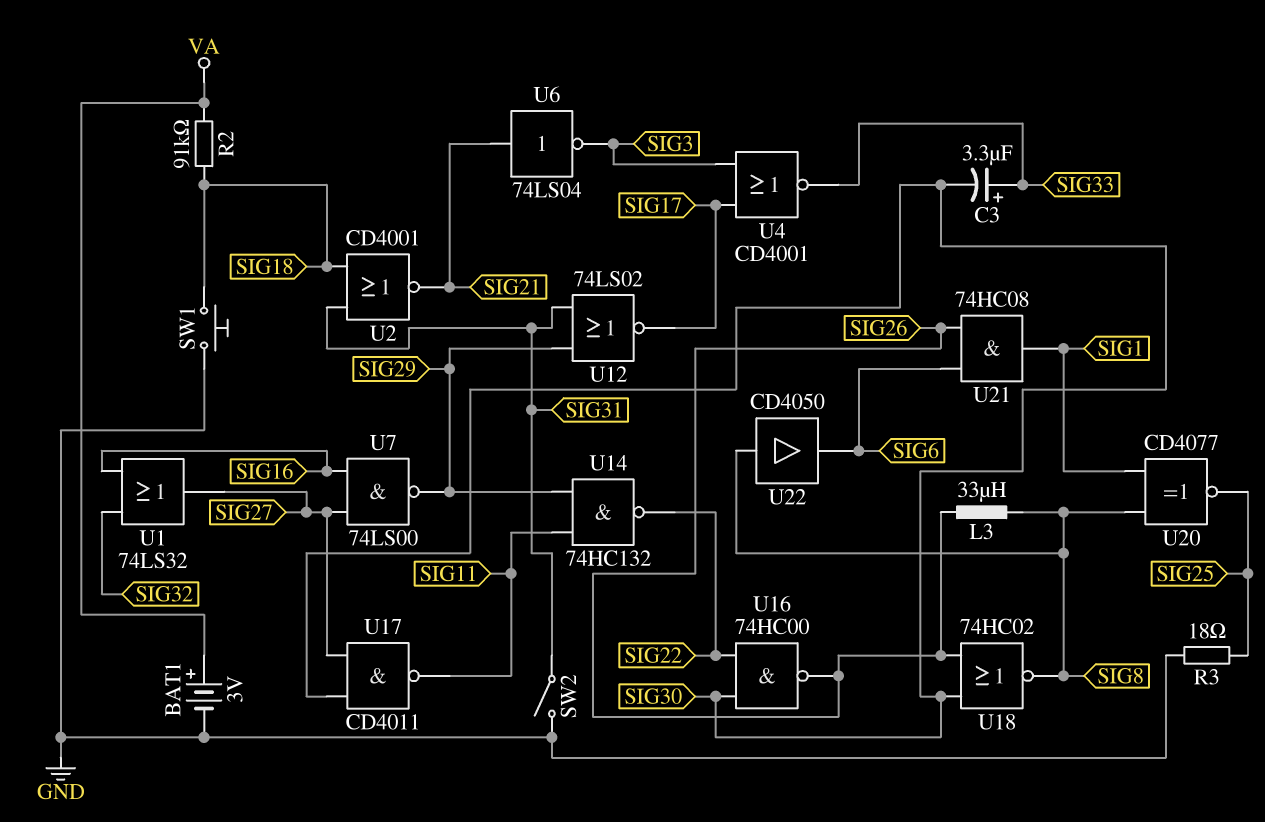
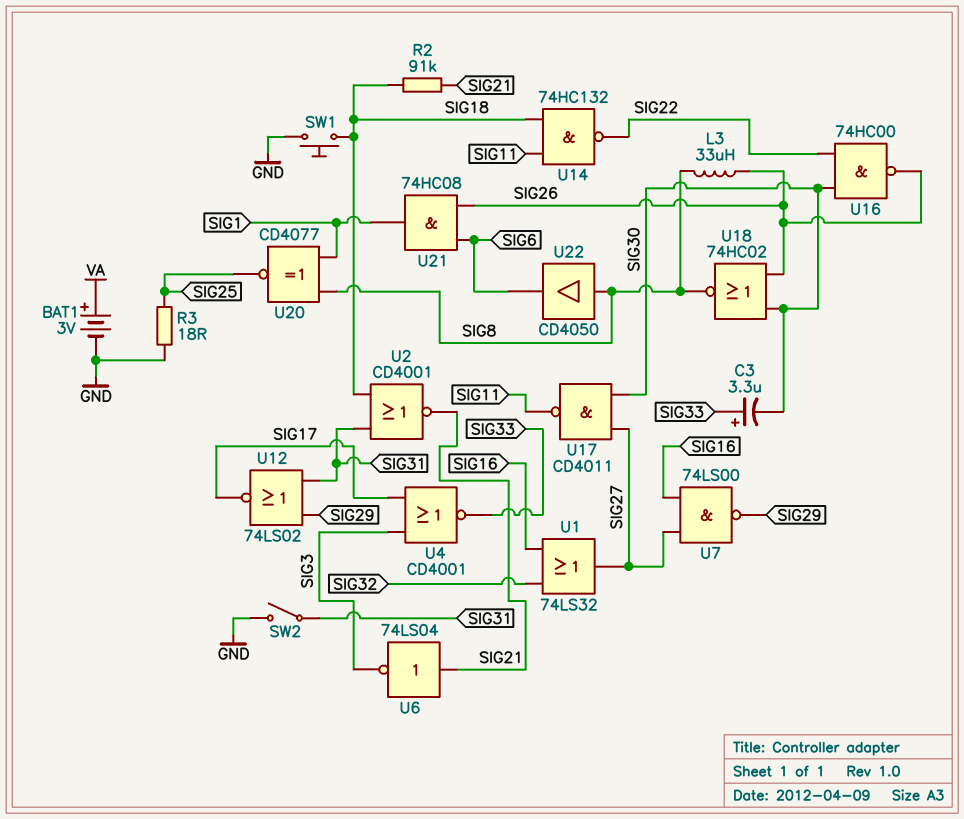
R2: 91k (SIG18, VA) -> 91k (SIG18, SIG21)
U14: NAND 74HC132 (in SIG11, in SIG29, out SIG22) -> NAND 74HC132 (in SIG11, in SIG18, out SIG22)

